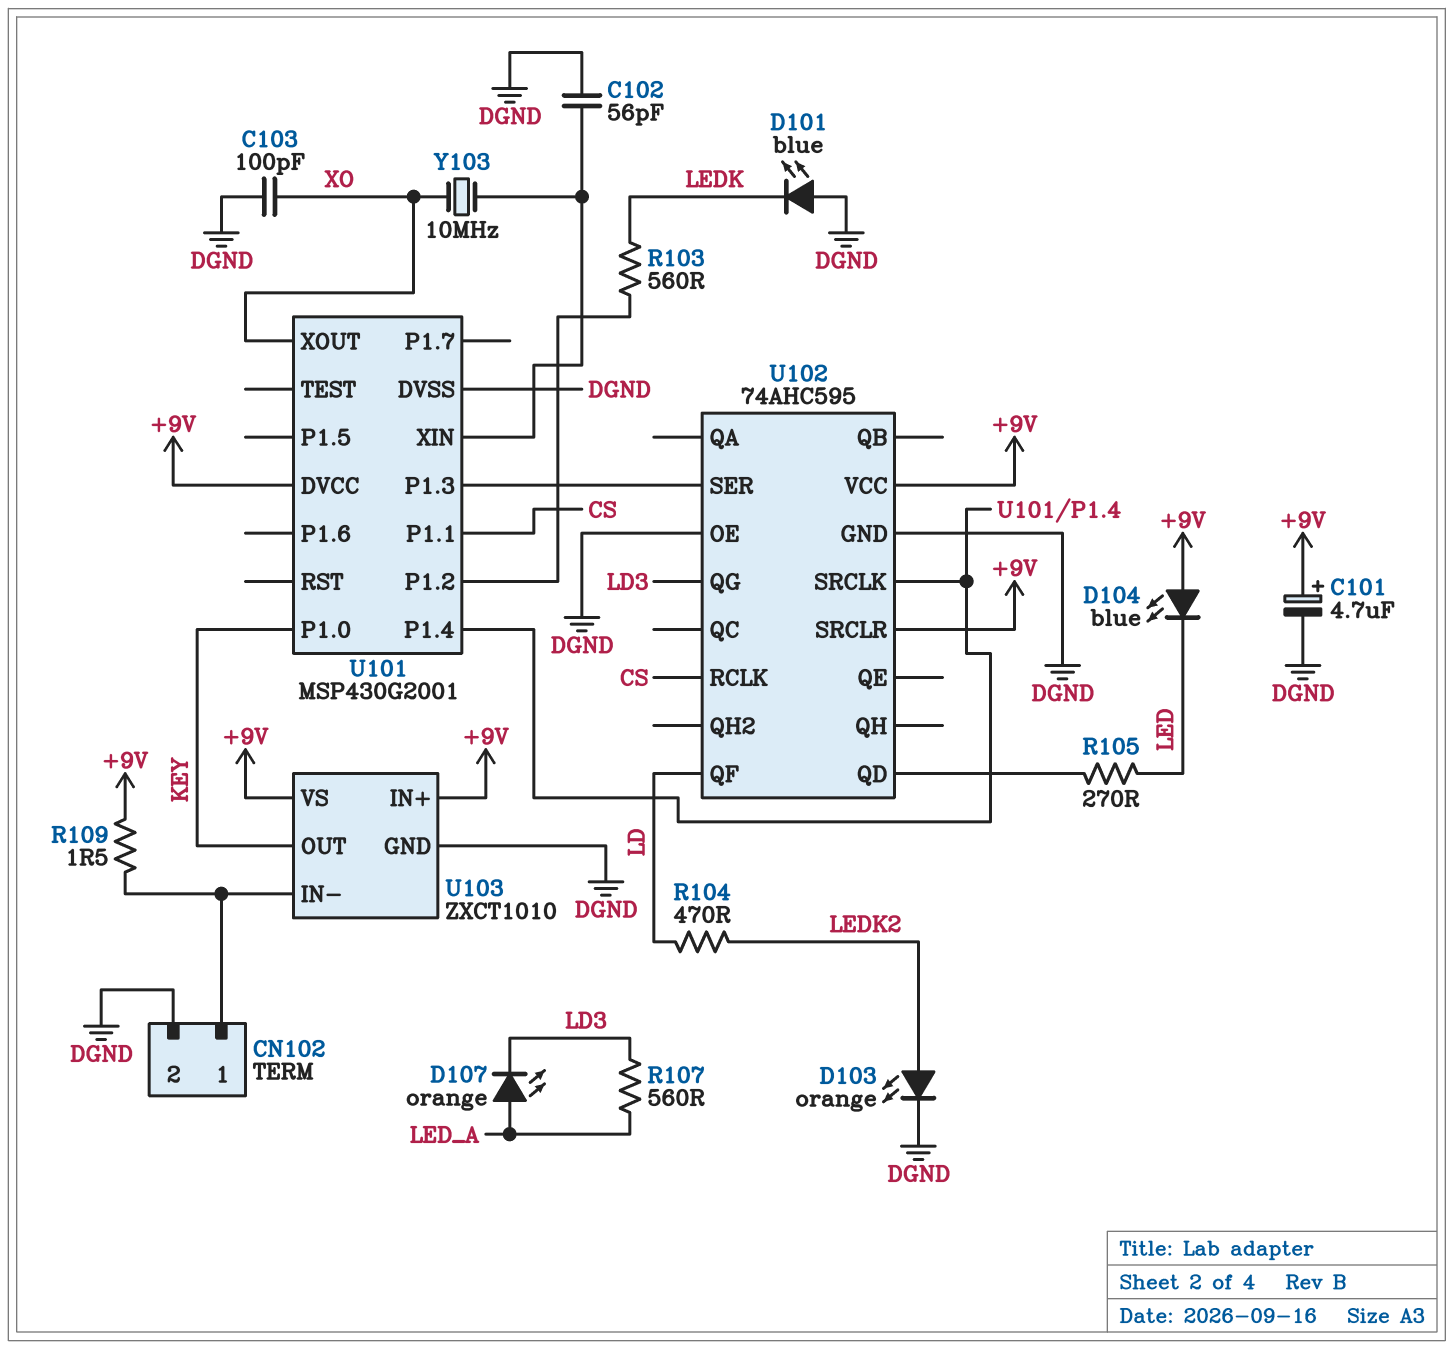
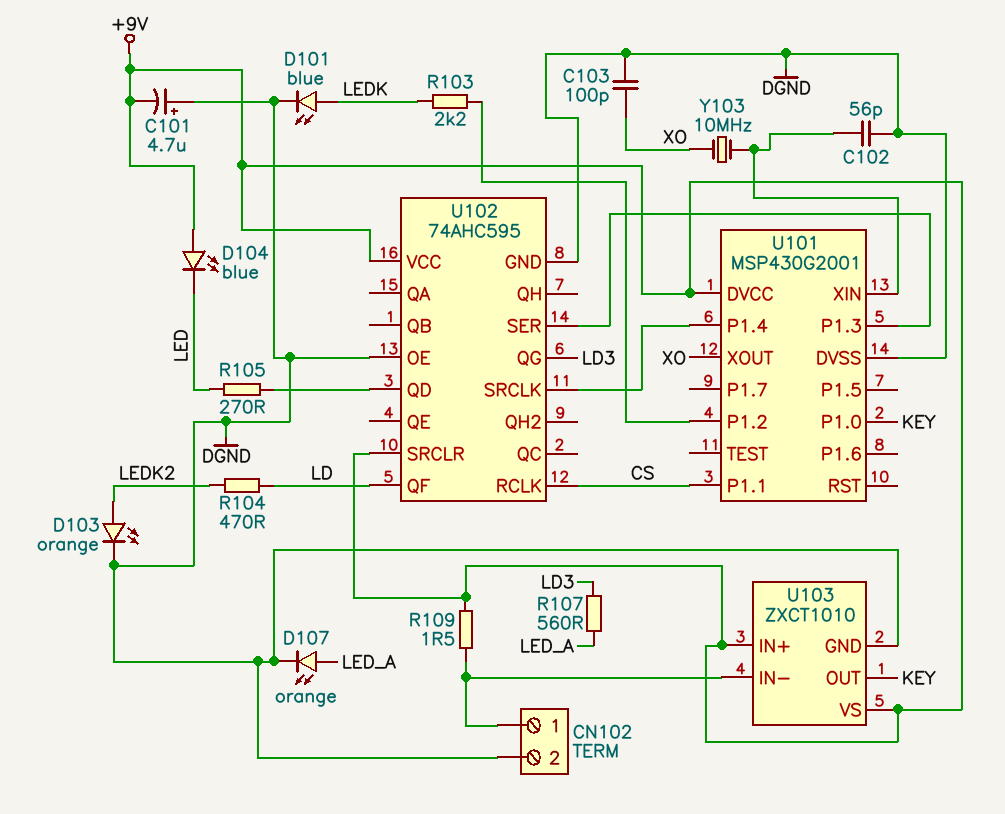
C101: 4.7uF (plus +9V, minus DGND) -> 4.7uF (plus DGND, minus +9V)
D101: LED blue (A DGND, K LEDK) -> LED blue (A LEDK, K DGND)
D107: LED orange (A LED_A, K LD3) -> LED orange (A LED_A, K DGND)
R103: 560 (LEDK, U101/P1.2) -> 2.2k (LEDK, U101/P1.2)

